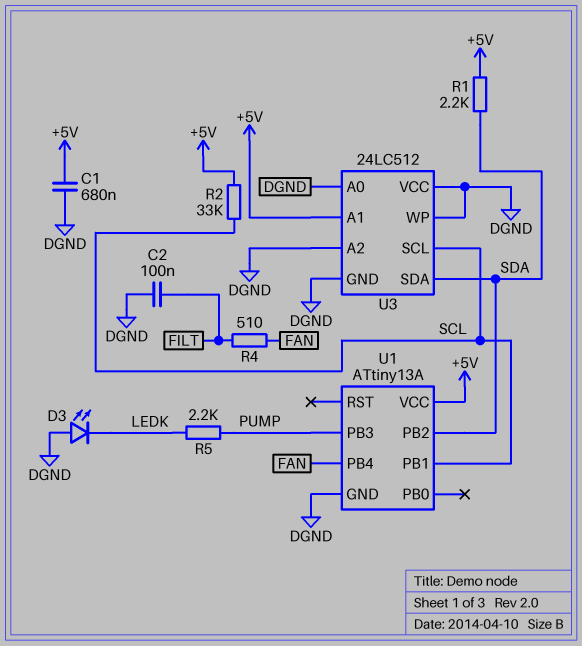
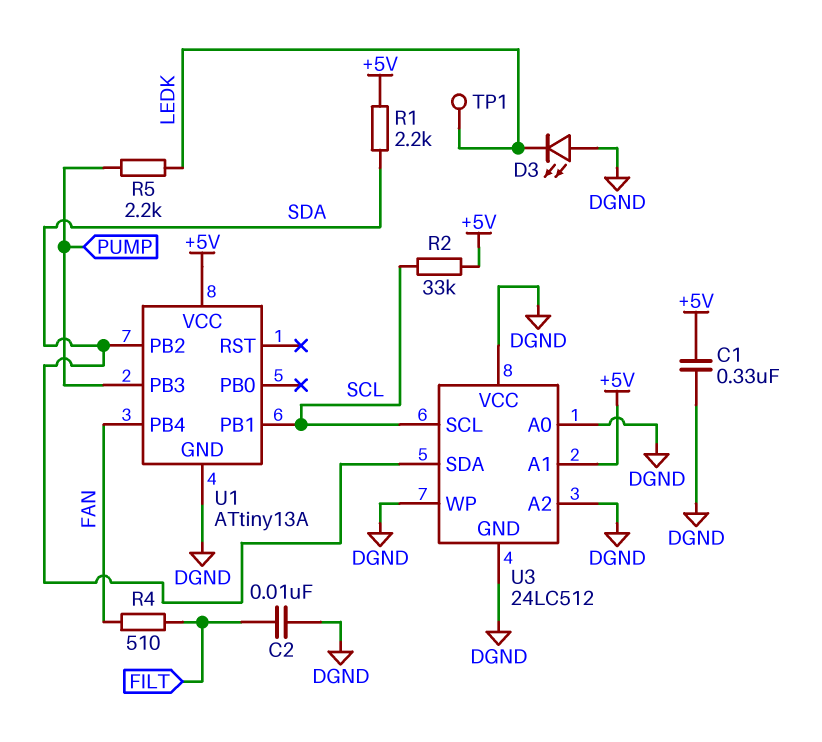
C1: 680nF (+5V, DGND) -> 330nF (+5V, DGND)
C2: 100nF (DGND, FILT) -> 10nF (DGND, FILT)
TP1: none -> test point (LEDK)

